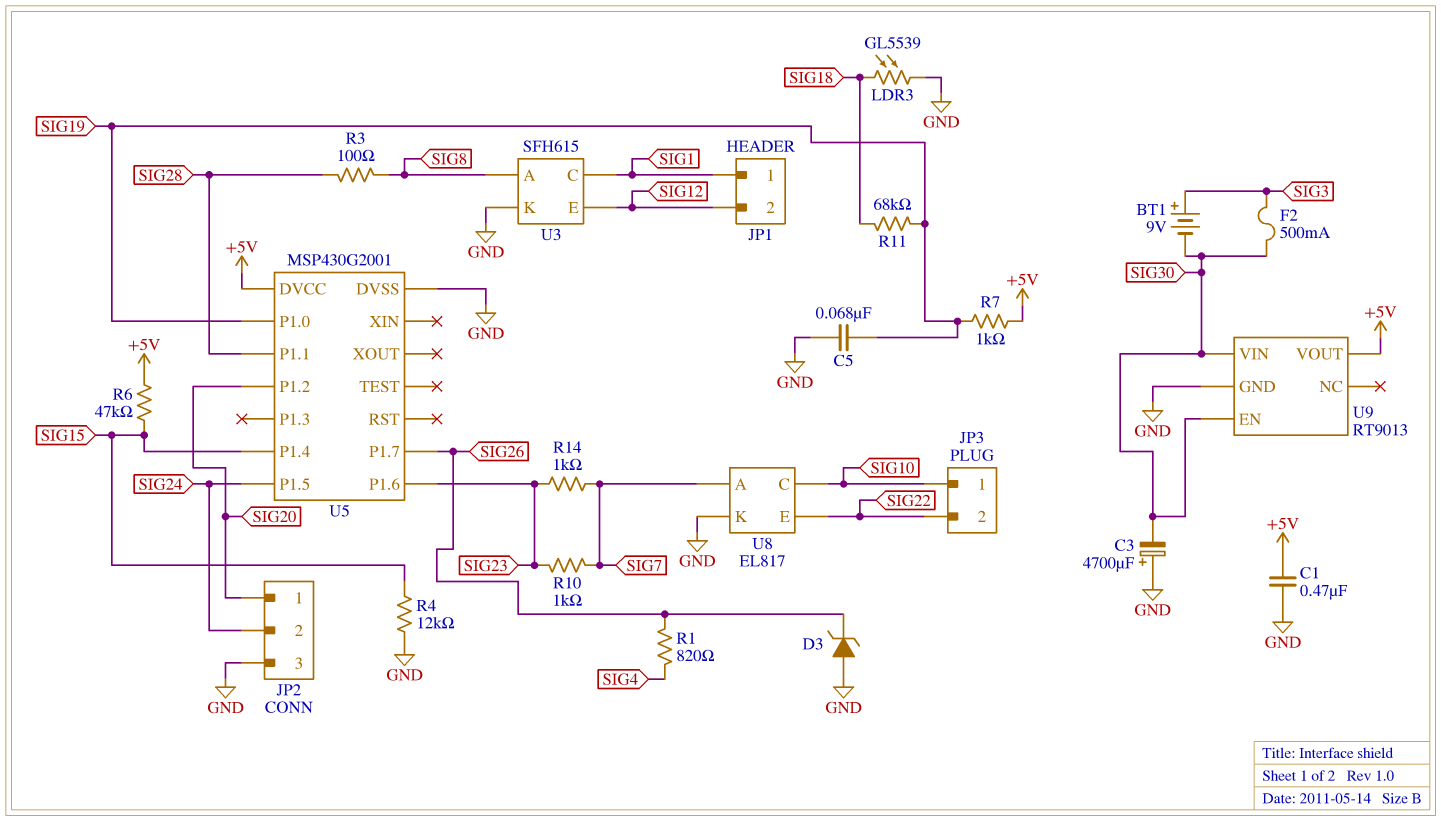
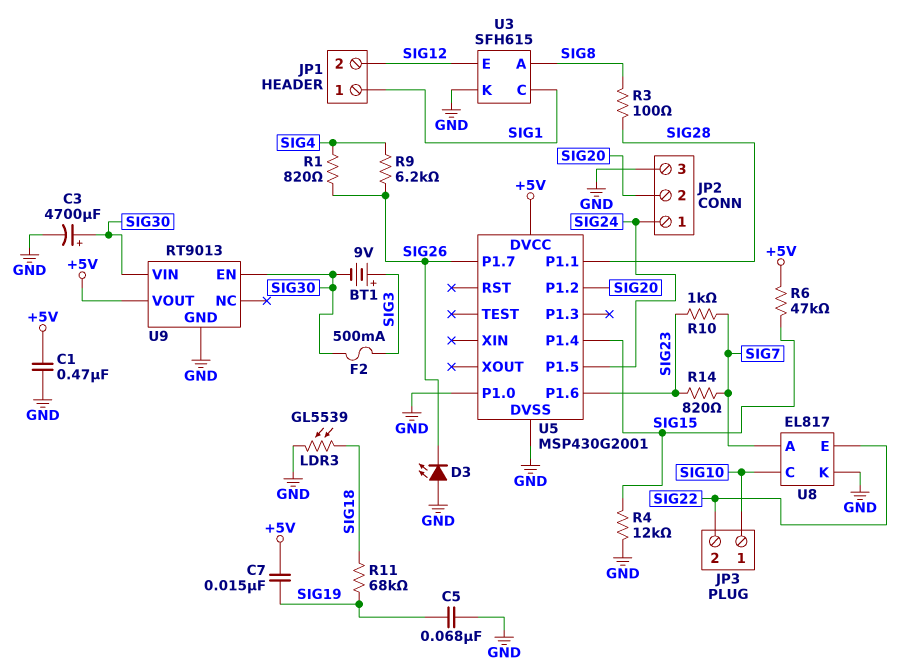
C3: 4700uF (plus GND, minus SIG30) -> 4700uF (plus SIG30, minus GND)
C7: none -> 15nF (+5V, SIG19)
D3: zener (A GND, K SIG26) -> LED (A GND, K SIG26)
JP2 pin 1: SIG20 -> SIG24
JP2 pin 2: SIG24 -> SIG20
R7: 1k (+5V, SIG19) -> none
R9: none -> 6.2k (SIG4, SIG26)
R14: 1k (SIG7, SIG23) -> 820 (SIG7, SIG23)
U5 pin P1.0: SIG19 -> GND

